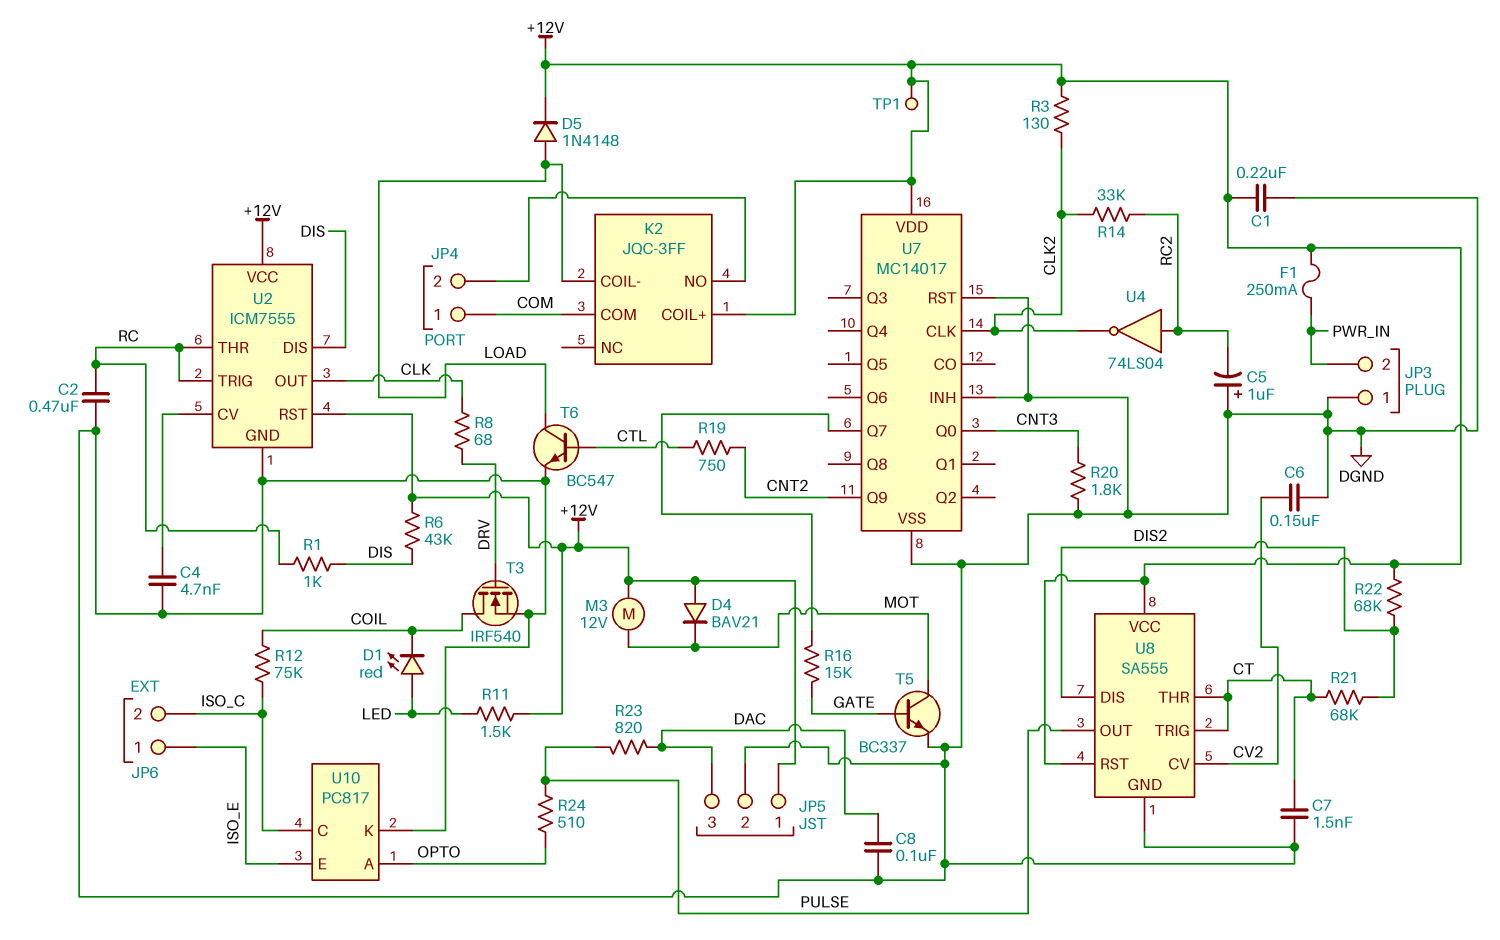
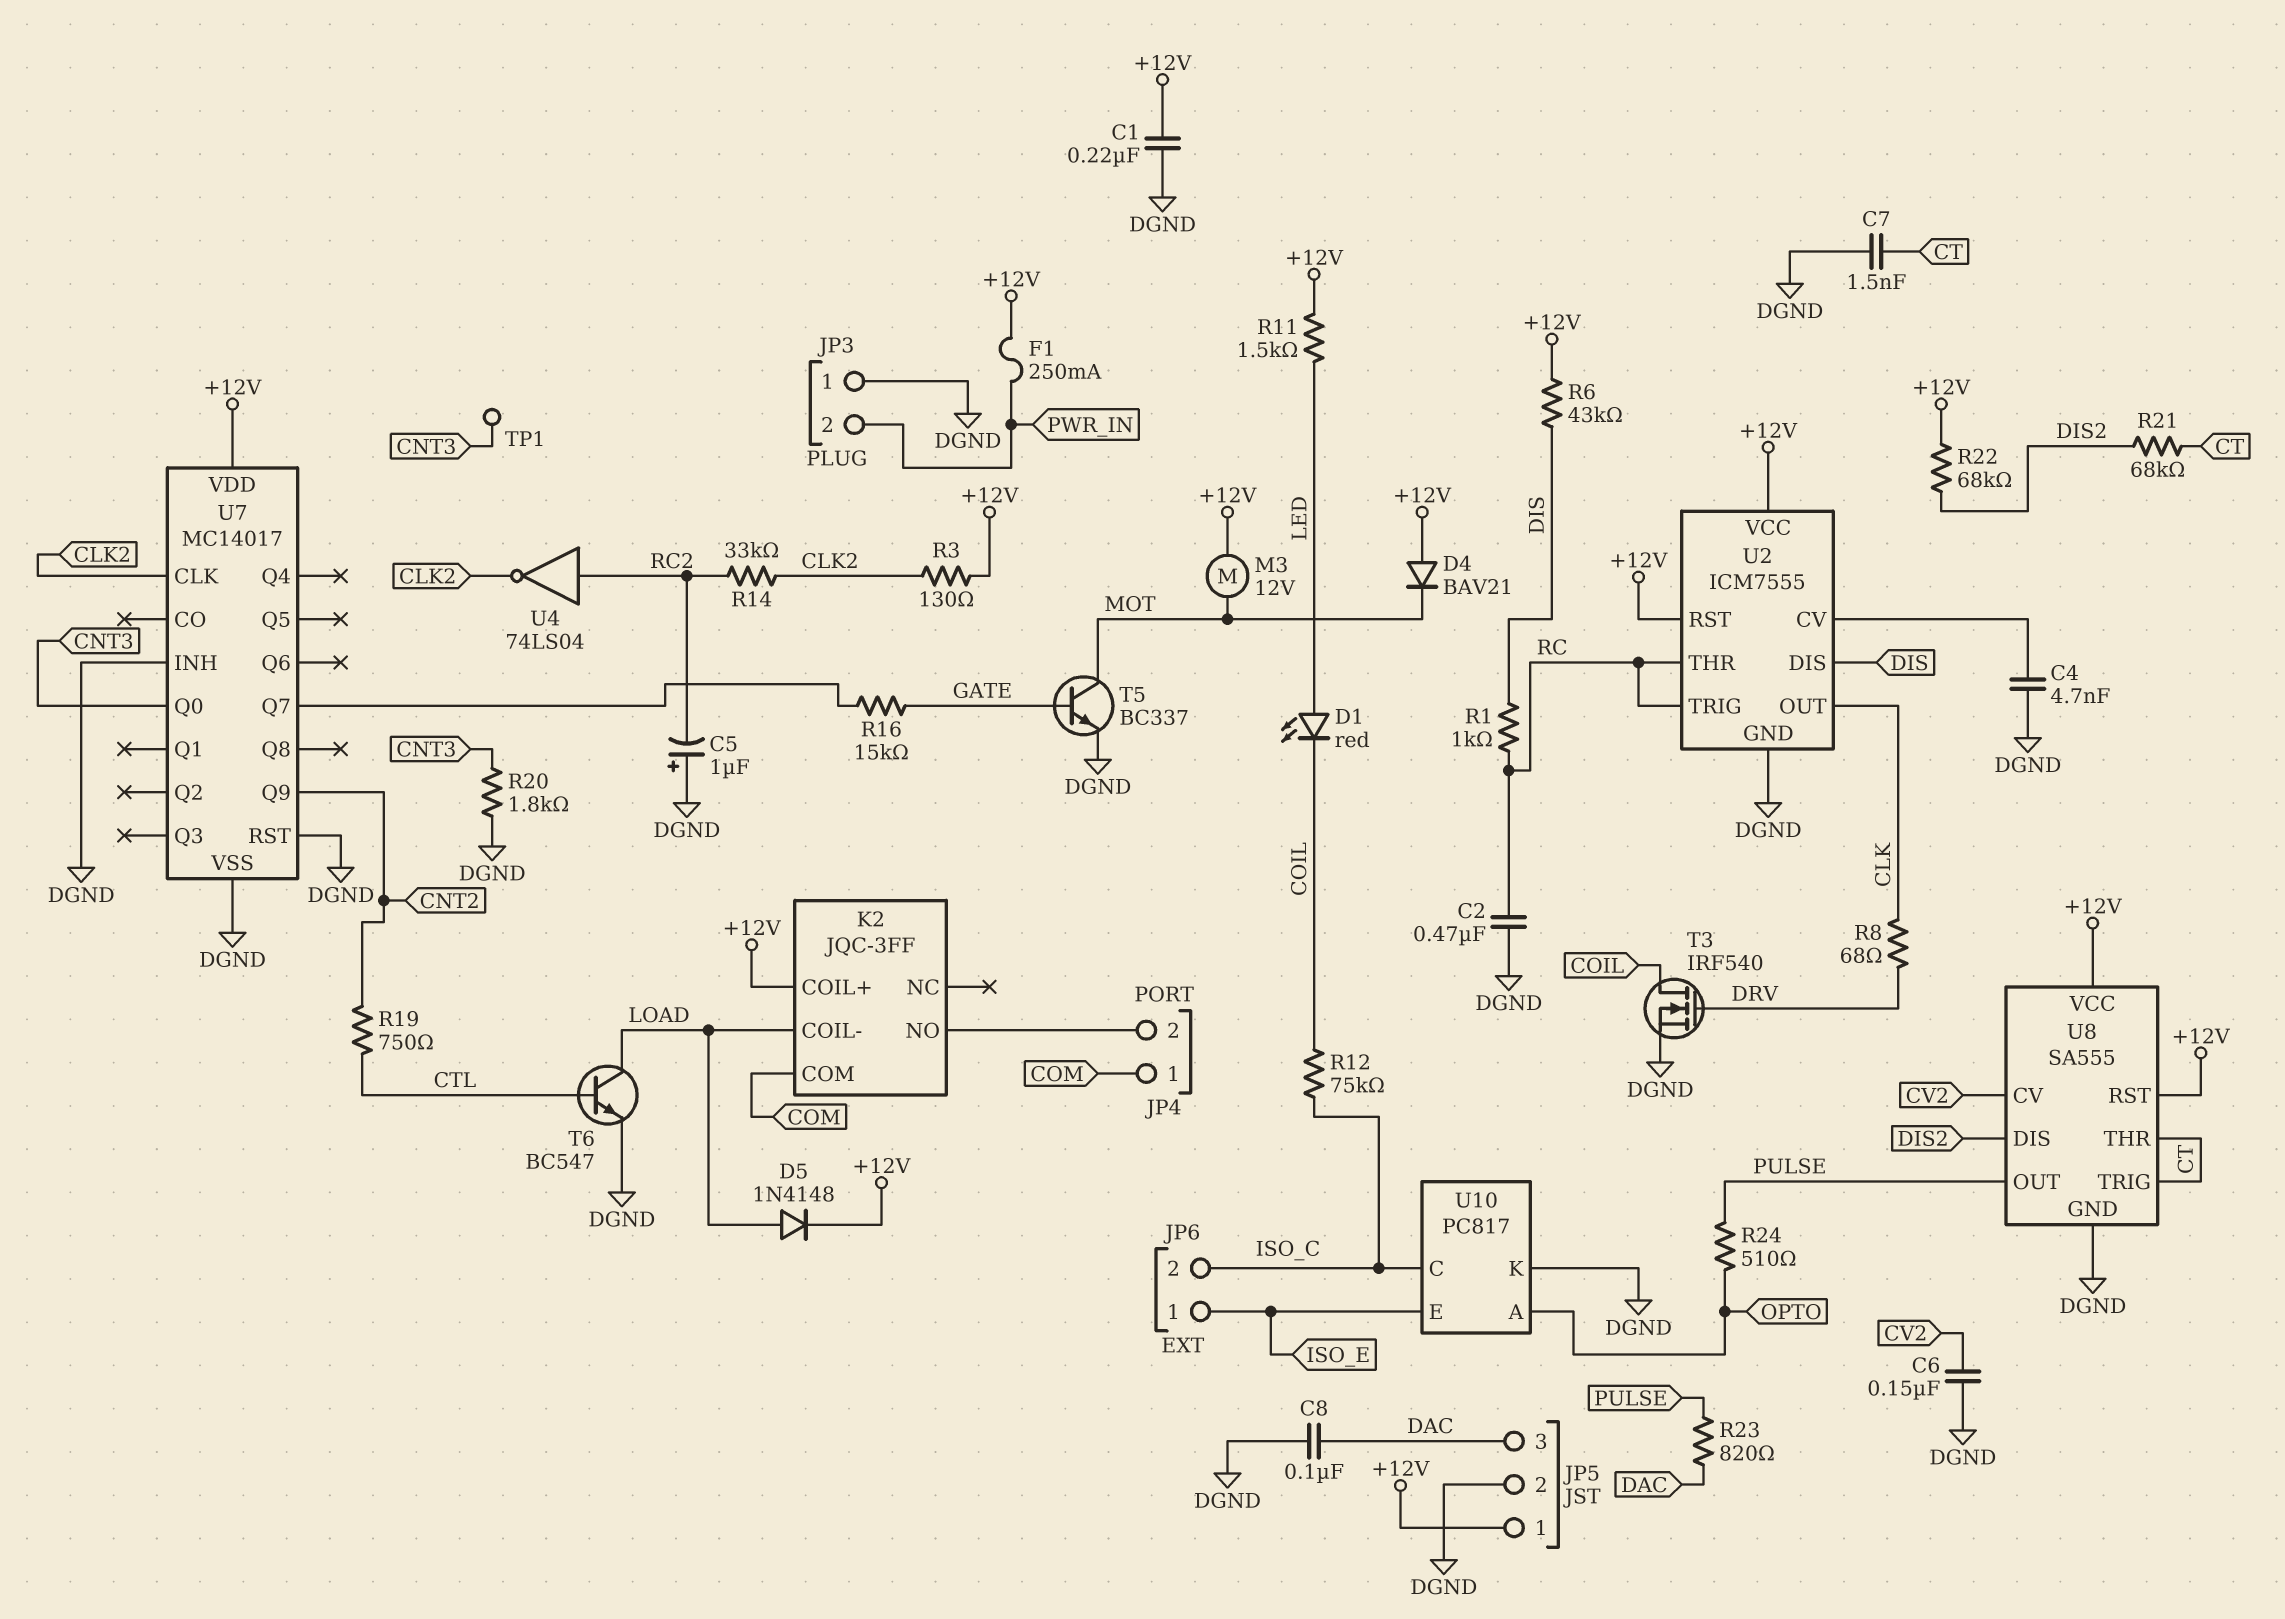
TP1: test point (+12V) -> test point (CNT3)

